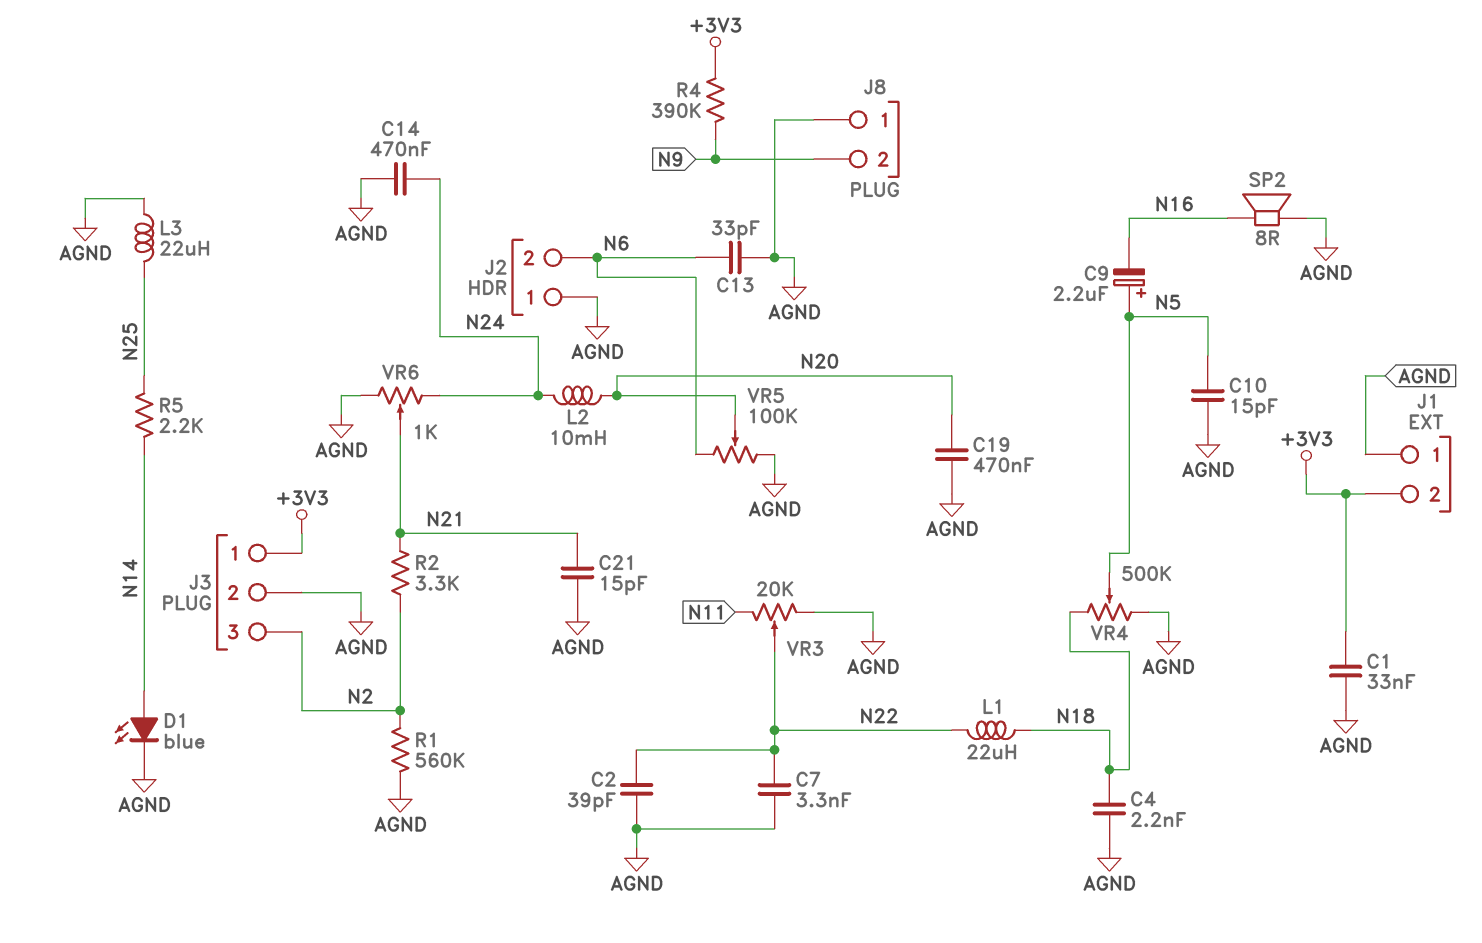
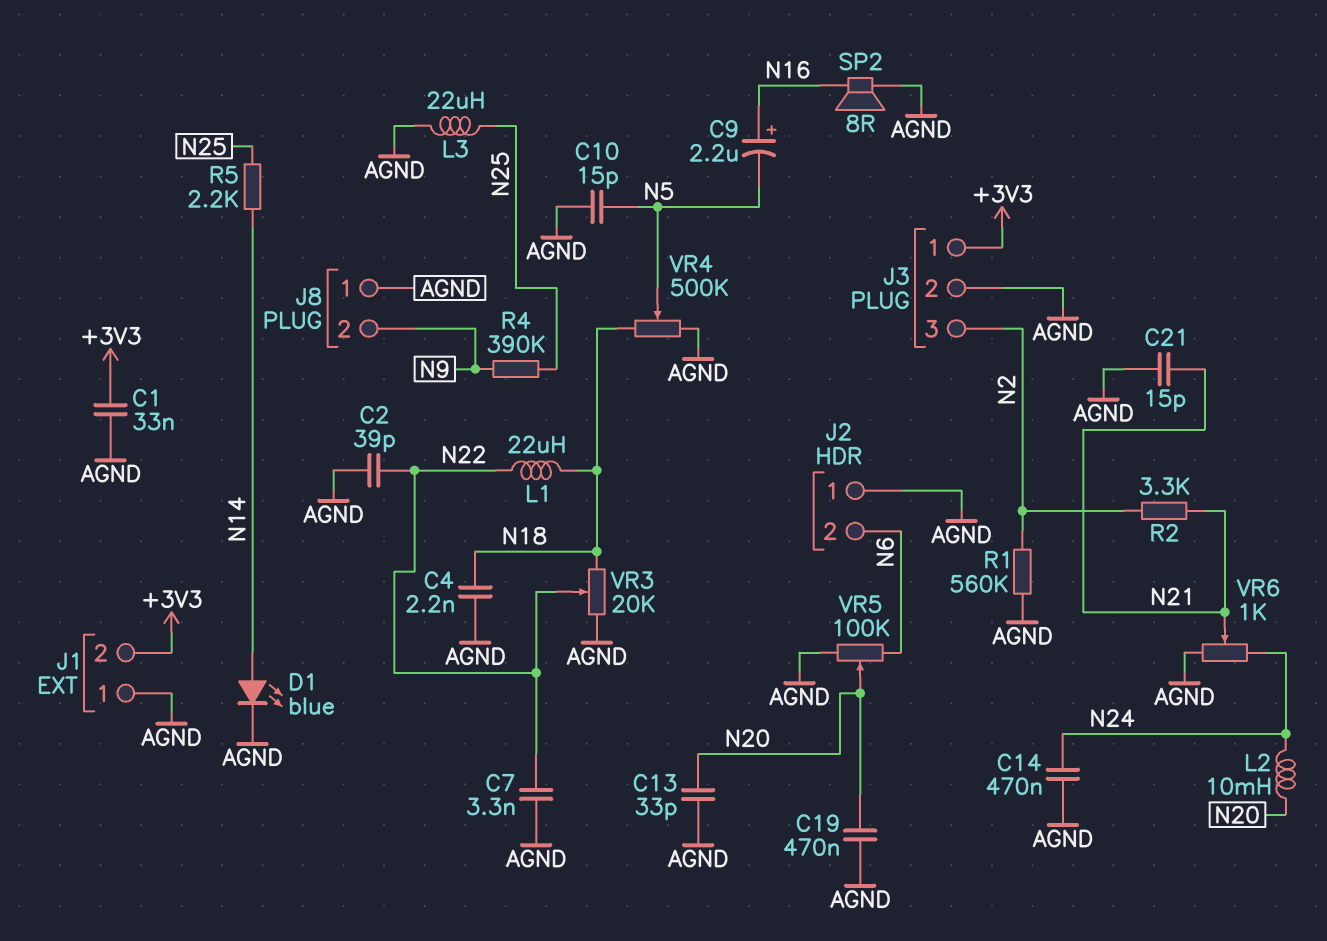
C9: 2.2uF (plus N5, minus N16) -> 2.2uF (plus N16, minus N5)
C13: 33pF (AGND, N6) -> 33pF (AGND, N20)
R4: 390k (+3V3, N9) -> 390k (N9, N25)
VR3: 20k (AGND, N11, wiper N22) -> 20k (AGND, N18, wiper N22)

